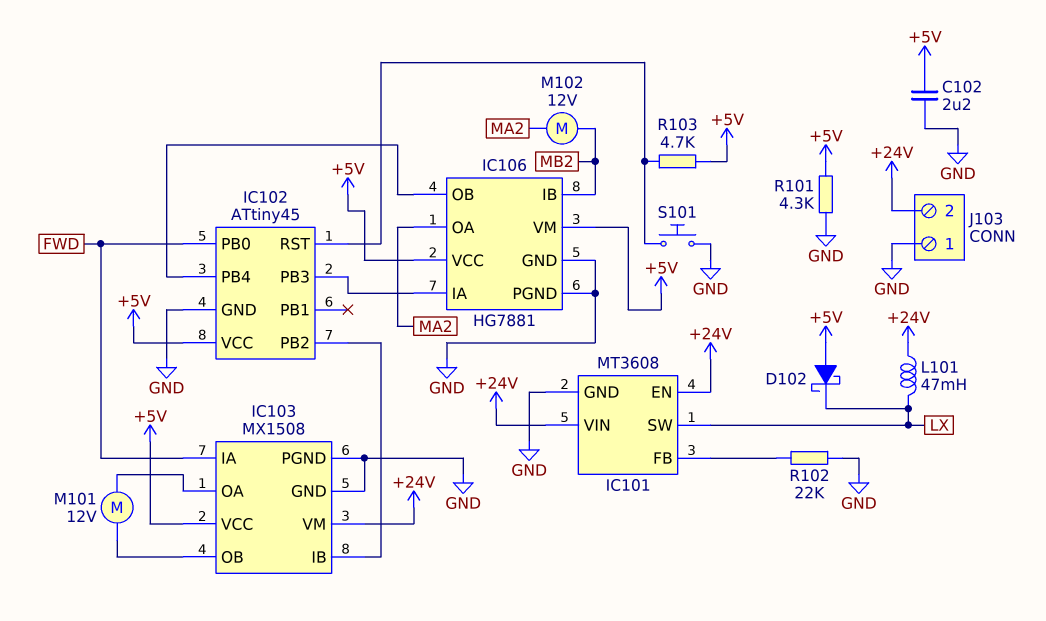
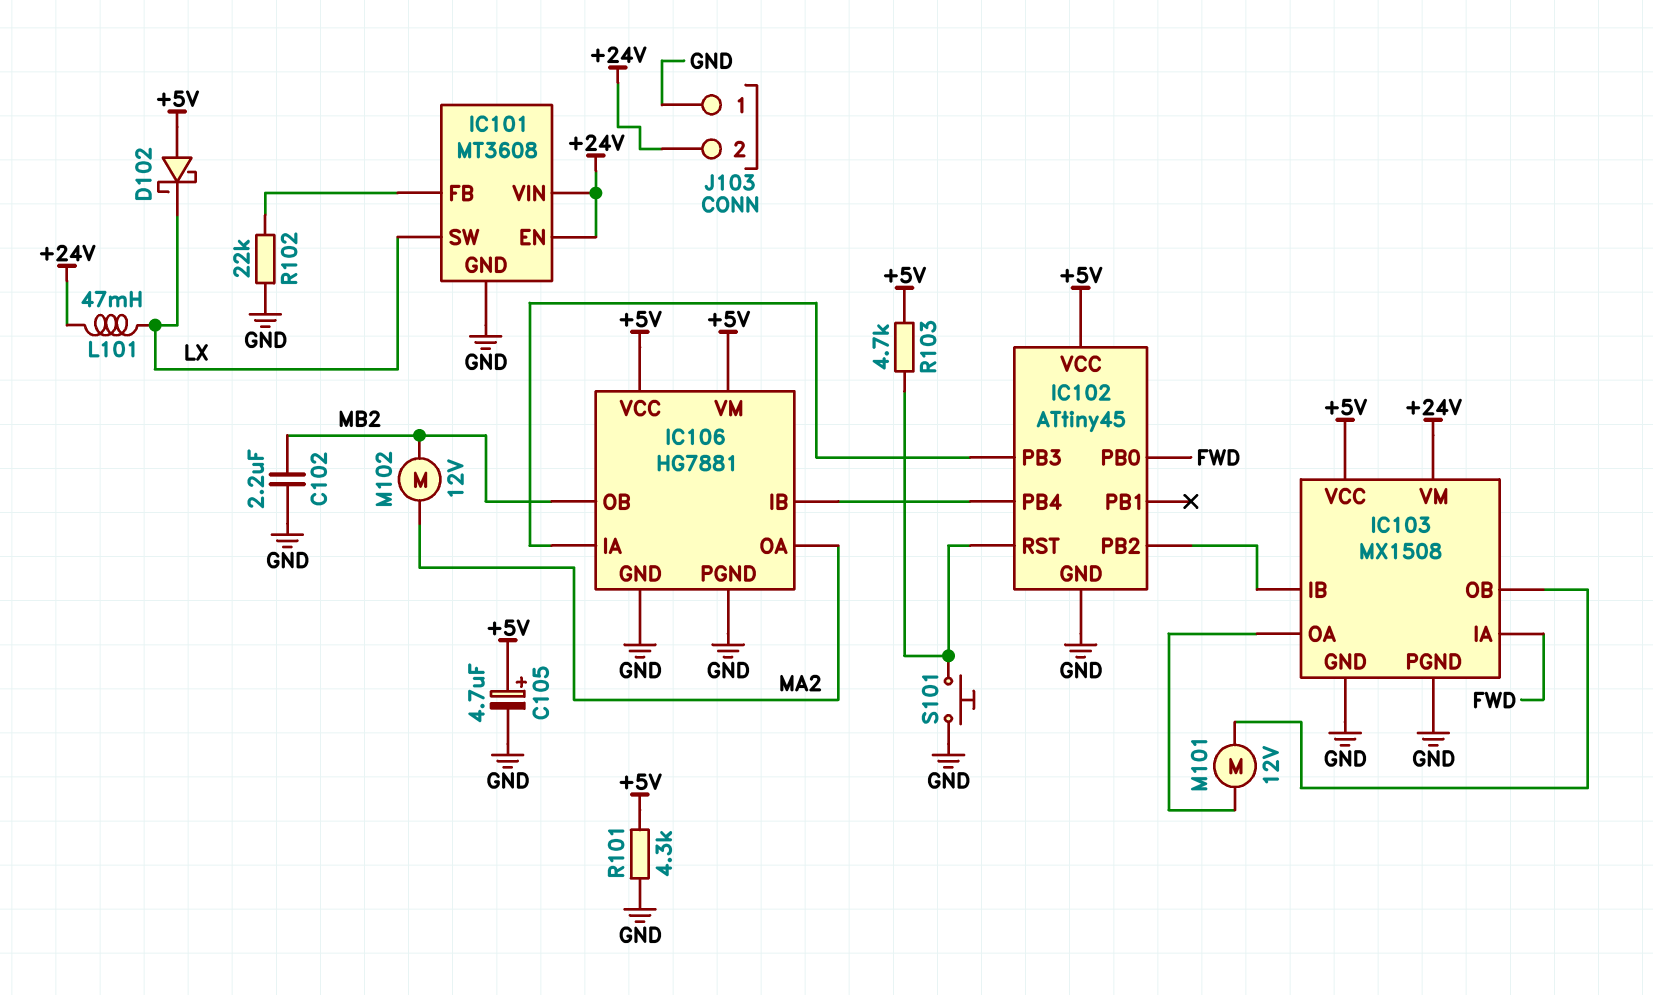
C102: 2.2uF (+5V, GND) -> 2.2uF (GND, MB2)
C105: none -> 4.7uF (plus +5V, minus GND)
IC106 pin IB: MB2 -> IC102/PB4
IC106 pin OB: IC102/PB4 -> MB2

